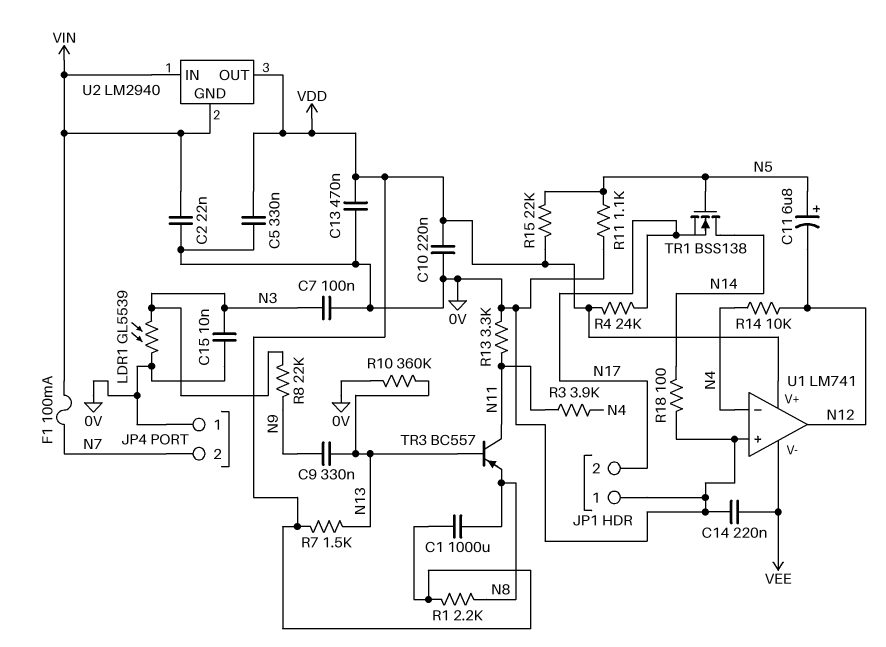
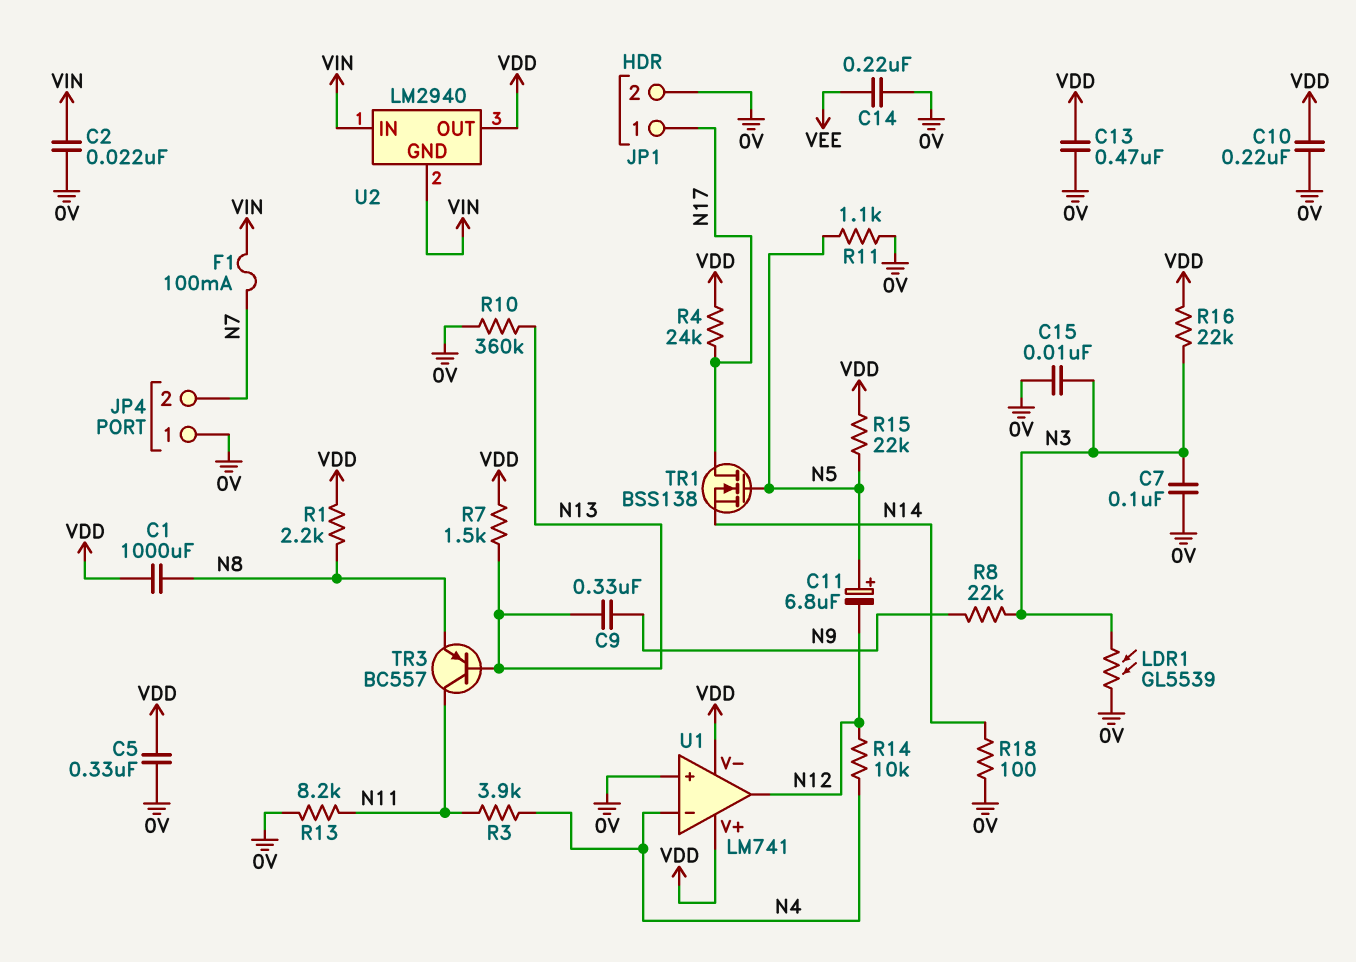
JP1 pin 1: 0V -> N17
JP1 pin 2: N17 -> 0V
R13: 3.3k (0V, N11) -> 8.2k (0V, N11)
R16: none -> 22k (N3, VDD)
TR1: NMOS BSS138 (G N5, D N14, S N17) -> NMOS BSS138 (G N5, D N17, S N14)
U1 pin V-: VEE -> VDD

